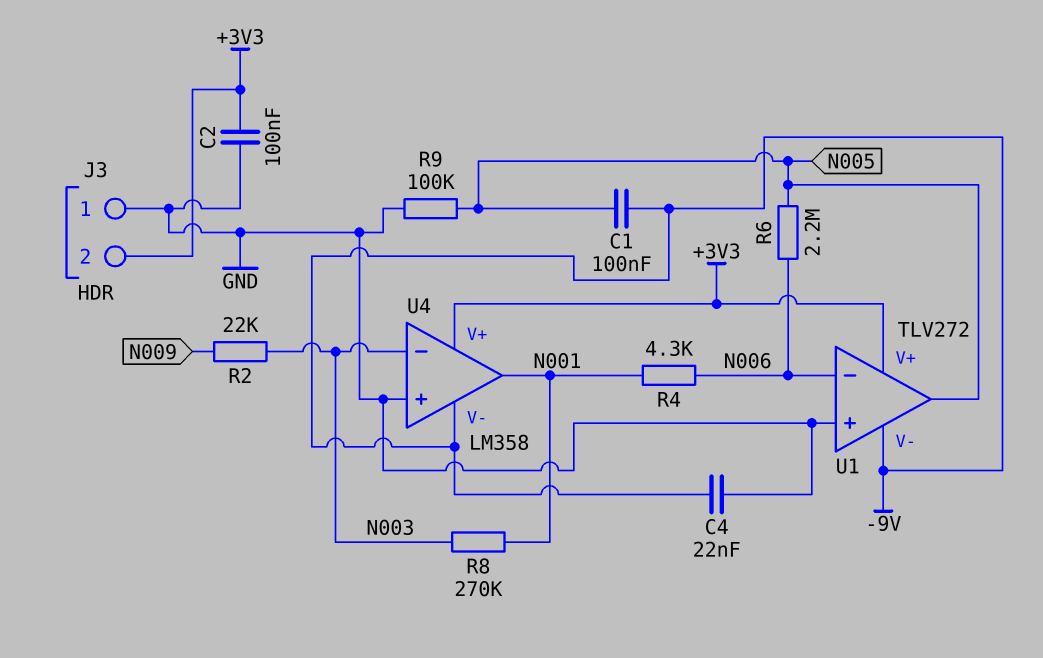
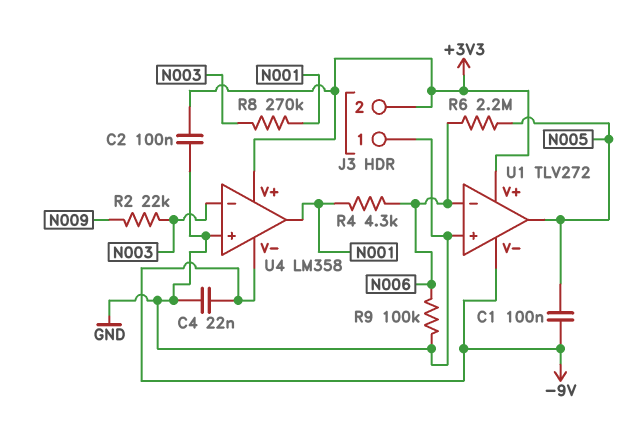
R9: 100k (GND, N005) -> 100k (GND, N006)

